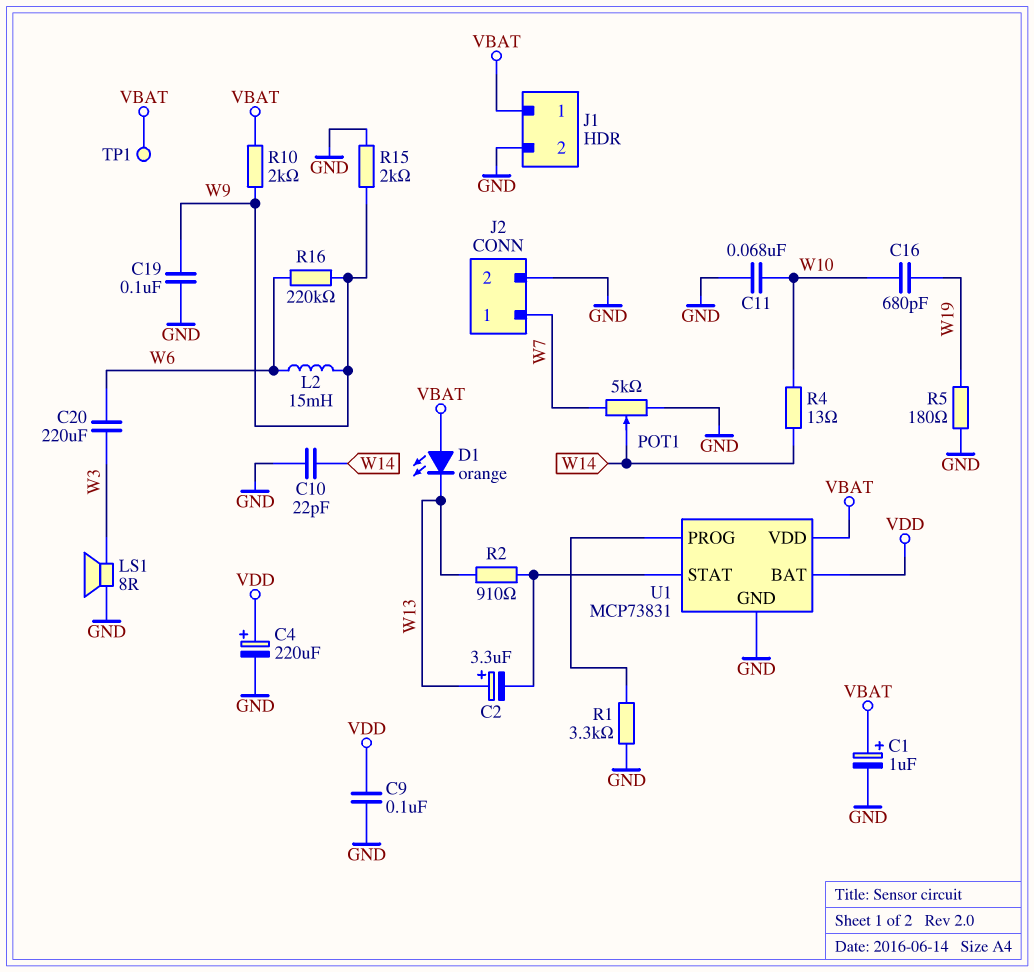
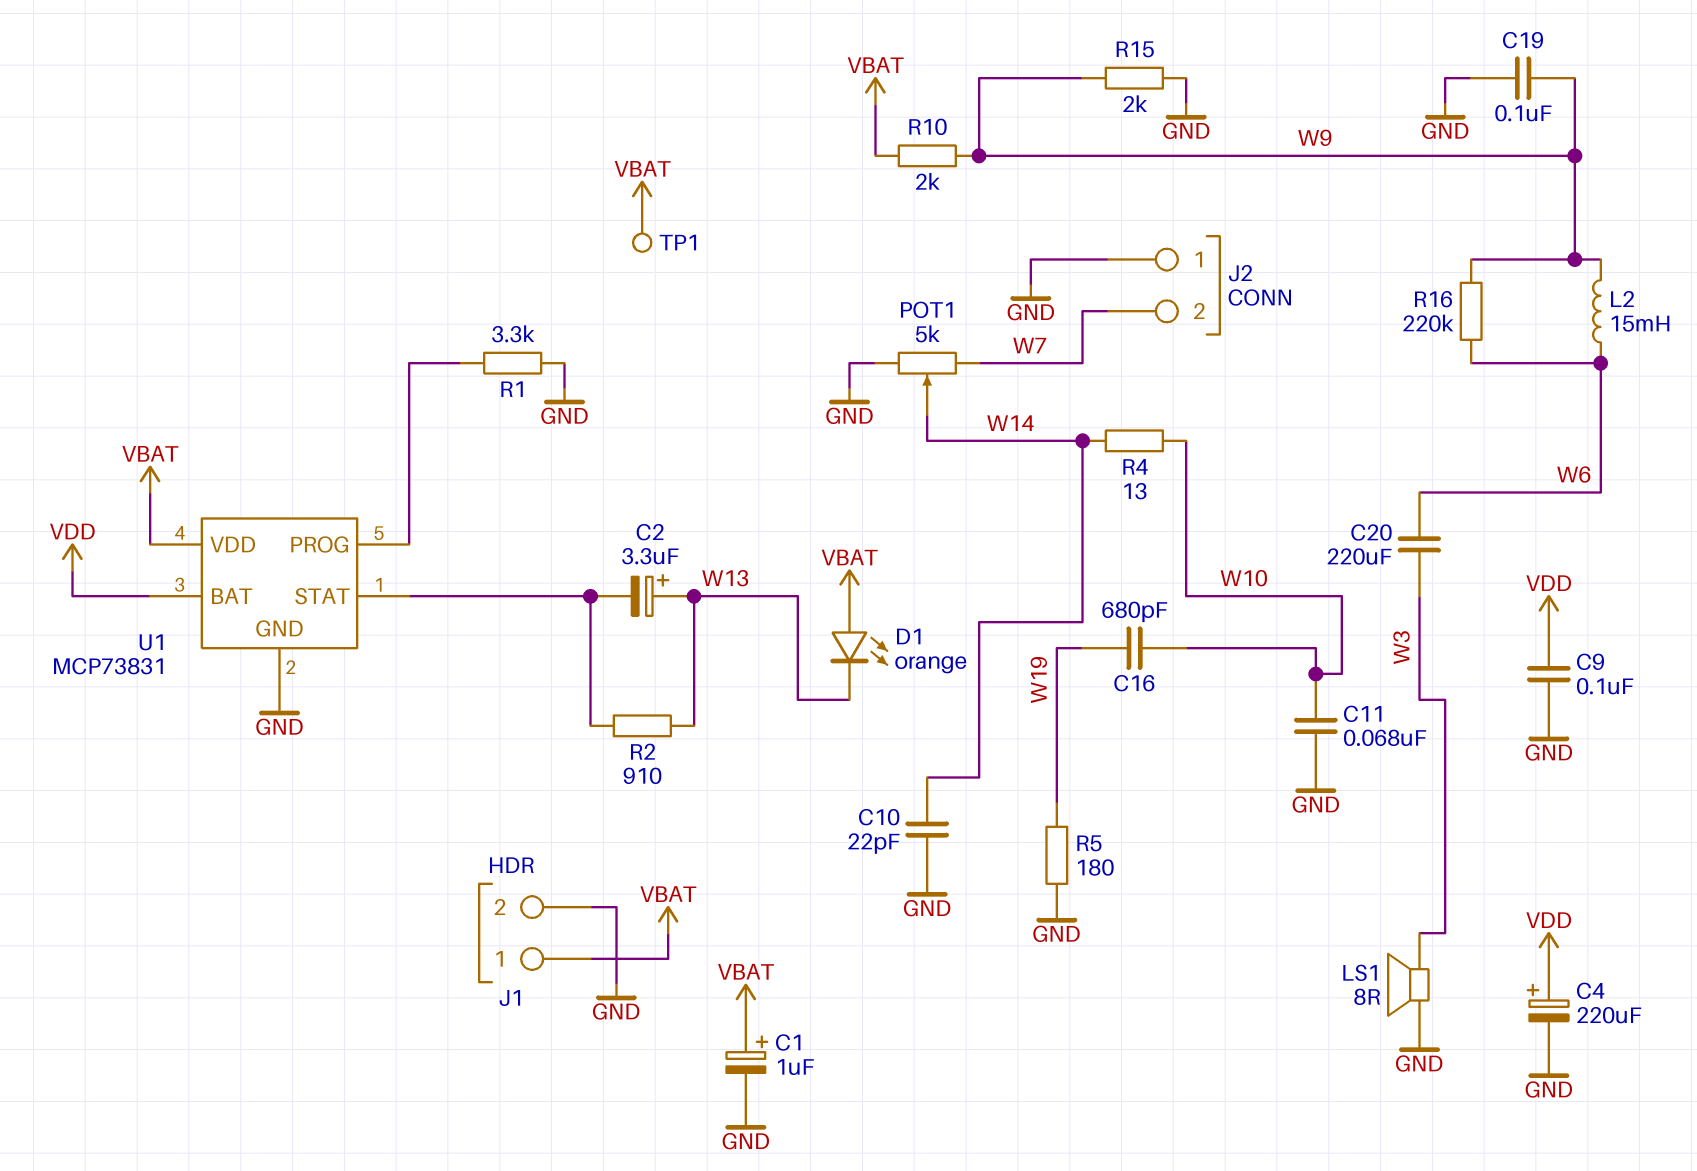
J2 pin 1: W7 -> GND
J2 pin 2: GND -> W7

